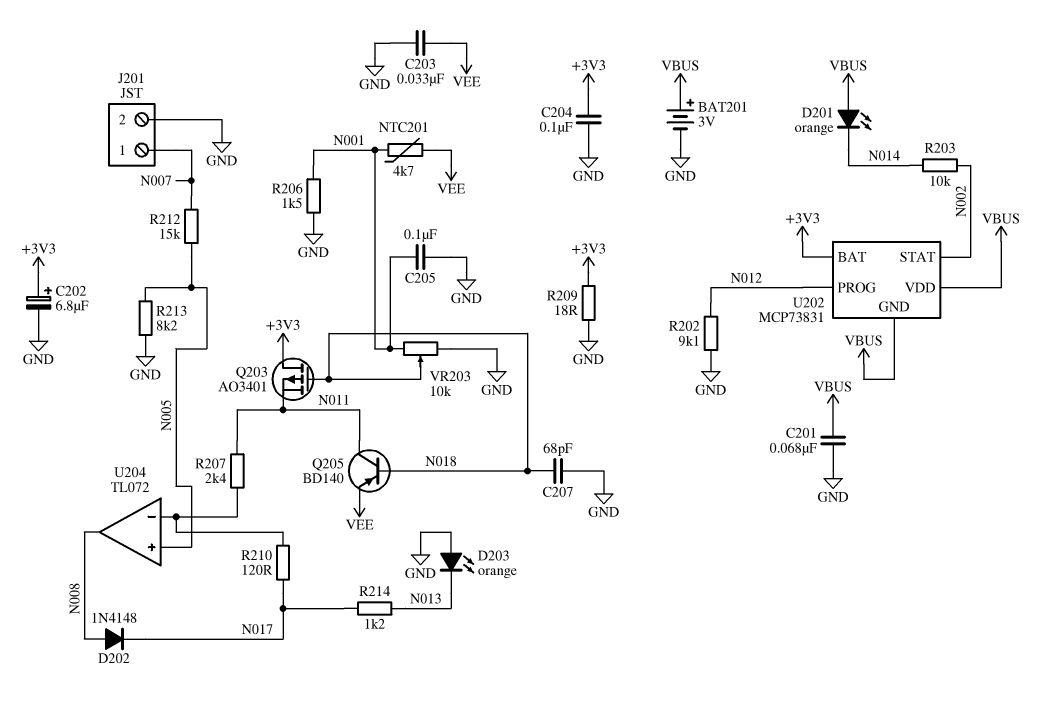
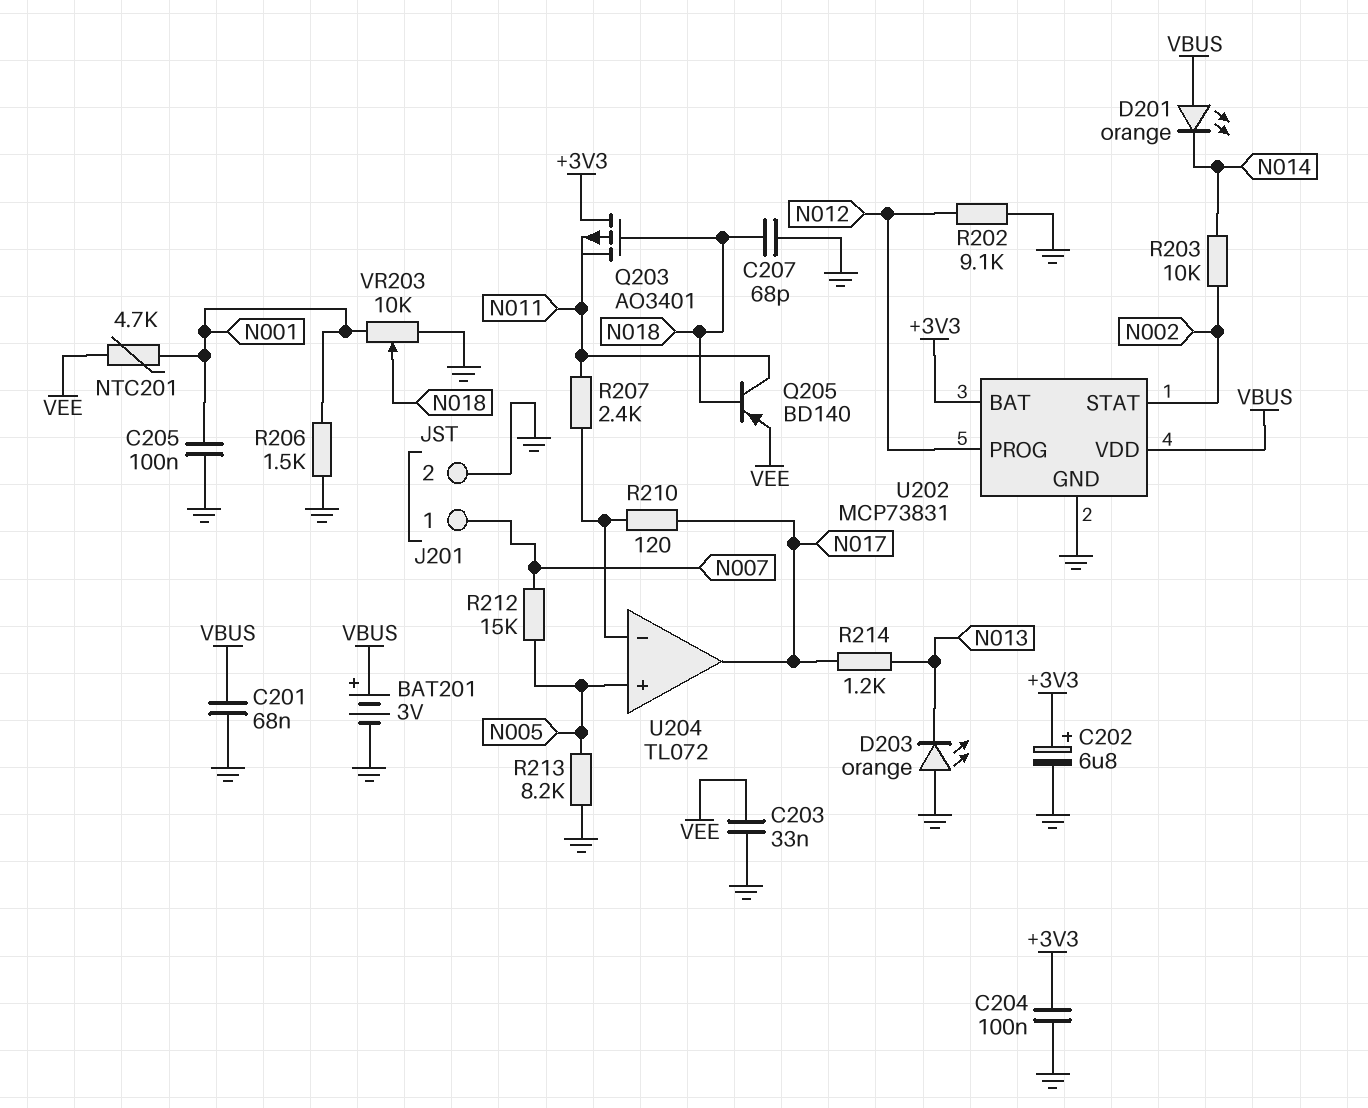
D202: diode 1N4148 (A N008, K N017) -> none
R209: 18 (+3V3, GND) -> none
U202 pin GND: VBUS -> GND
U204 pin out: N008 -> N017

